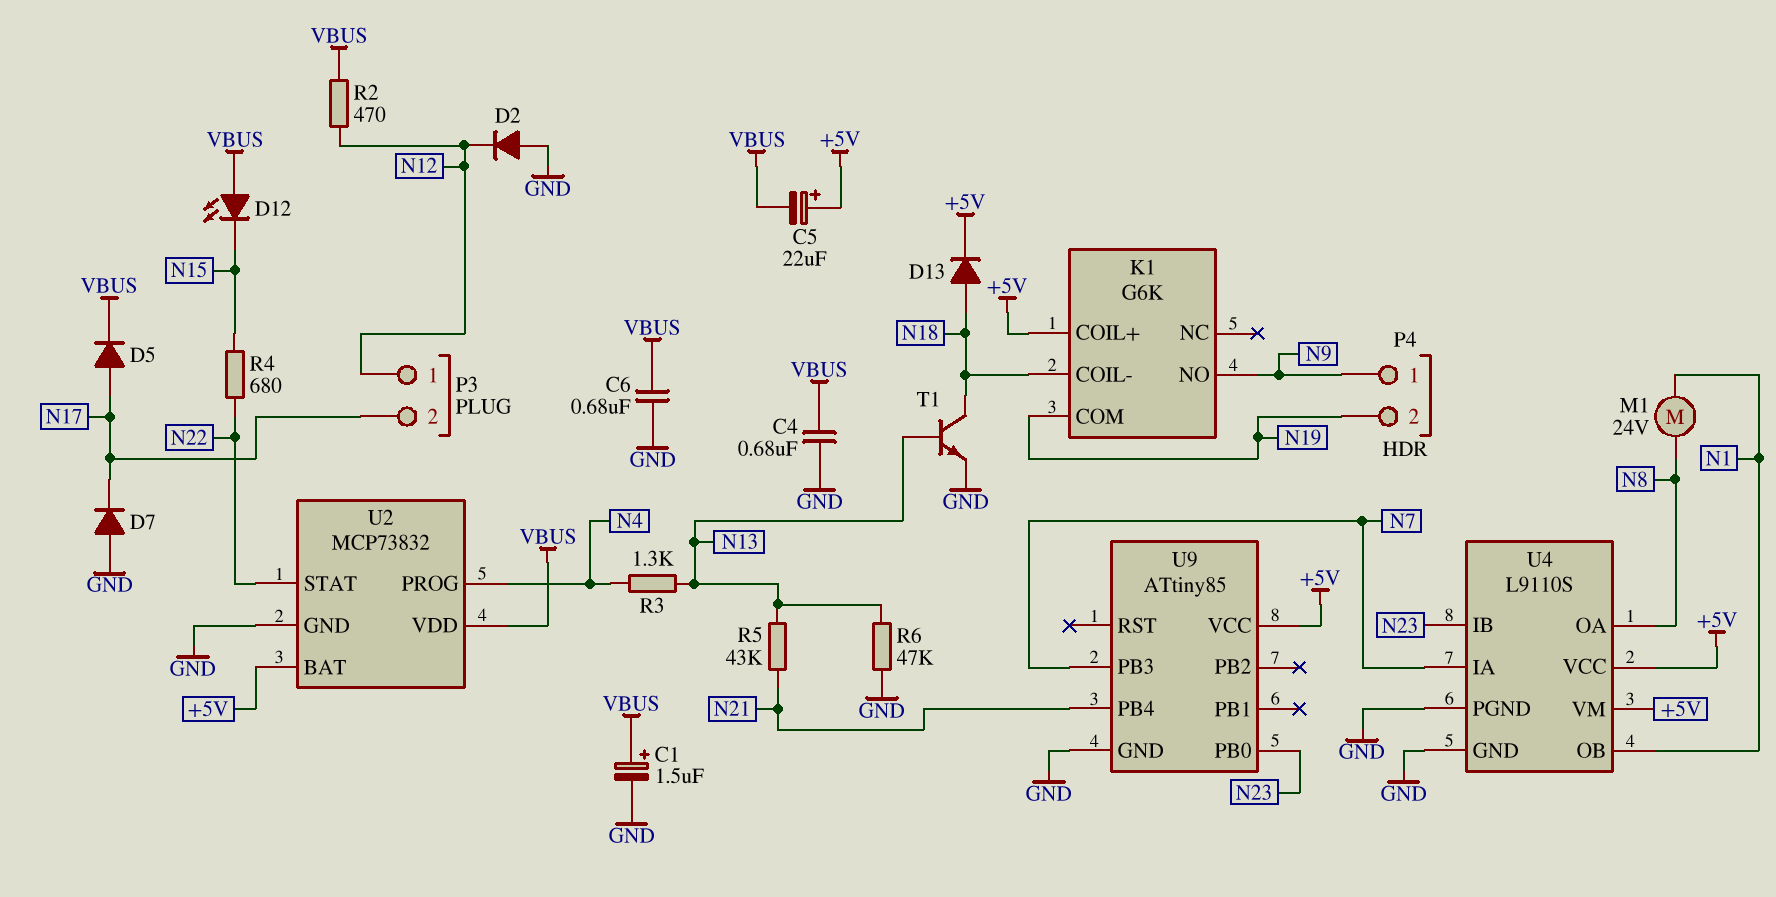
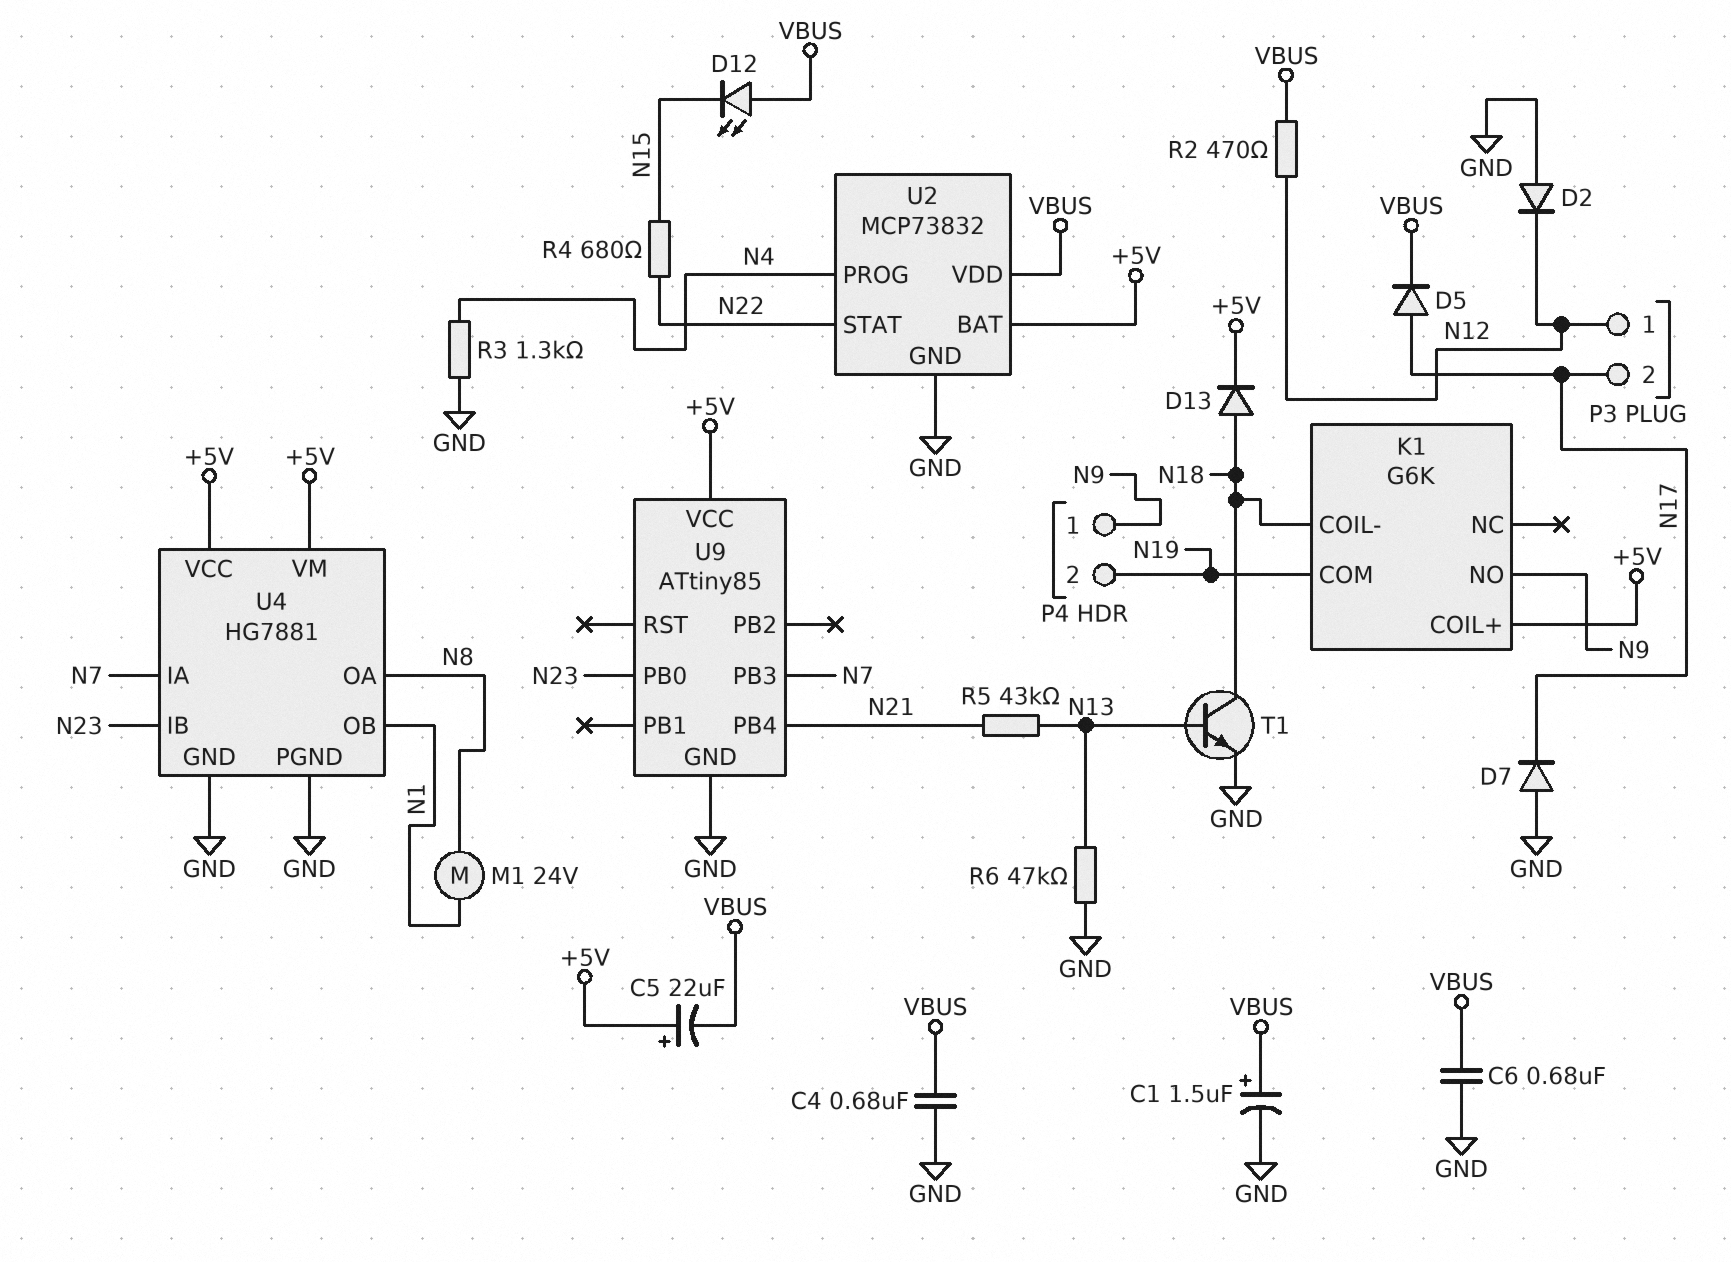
R3: 1.3k (N4, N13) -> 1.3k (GND, N4)
U4: L9110S -> HG7881

